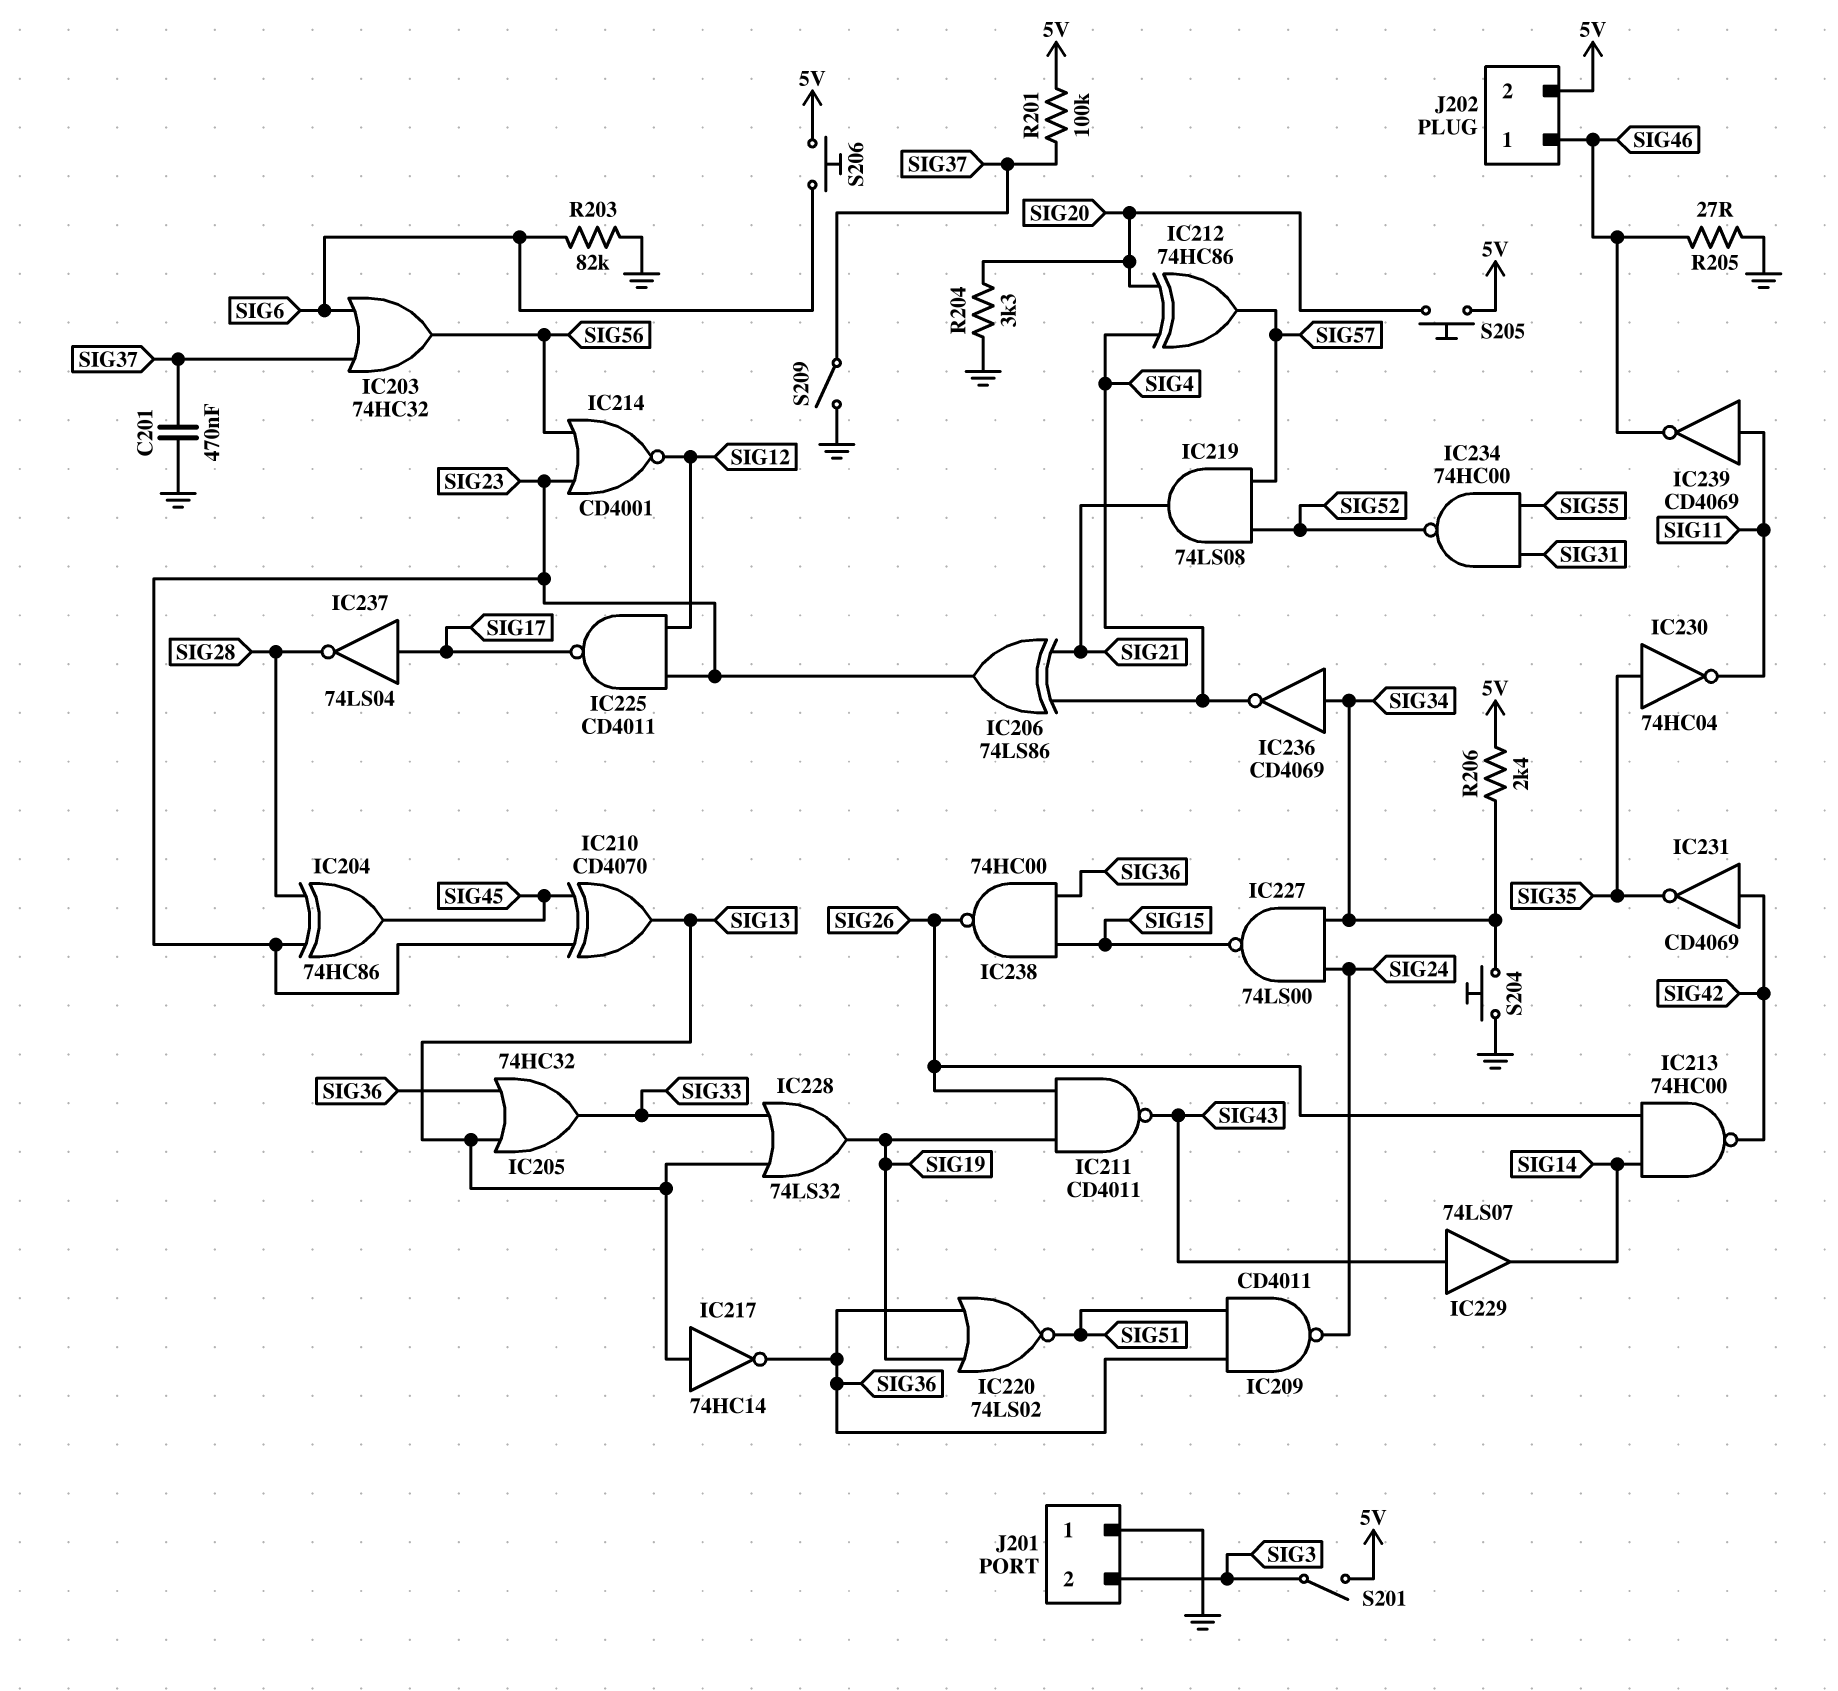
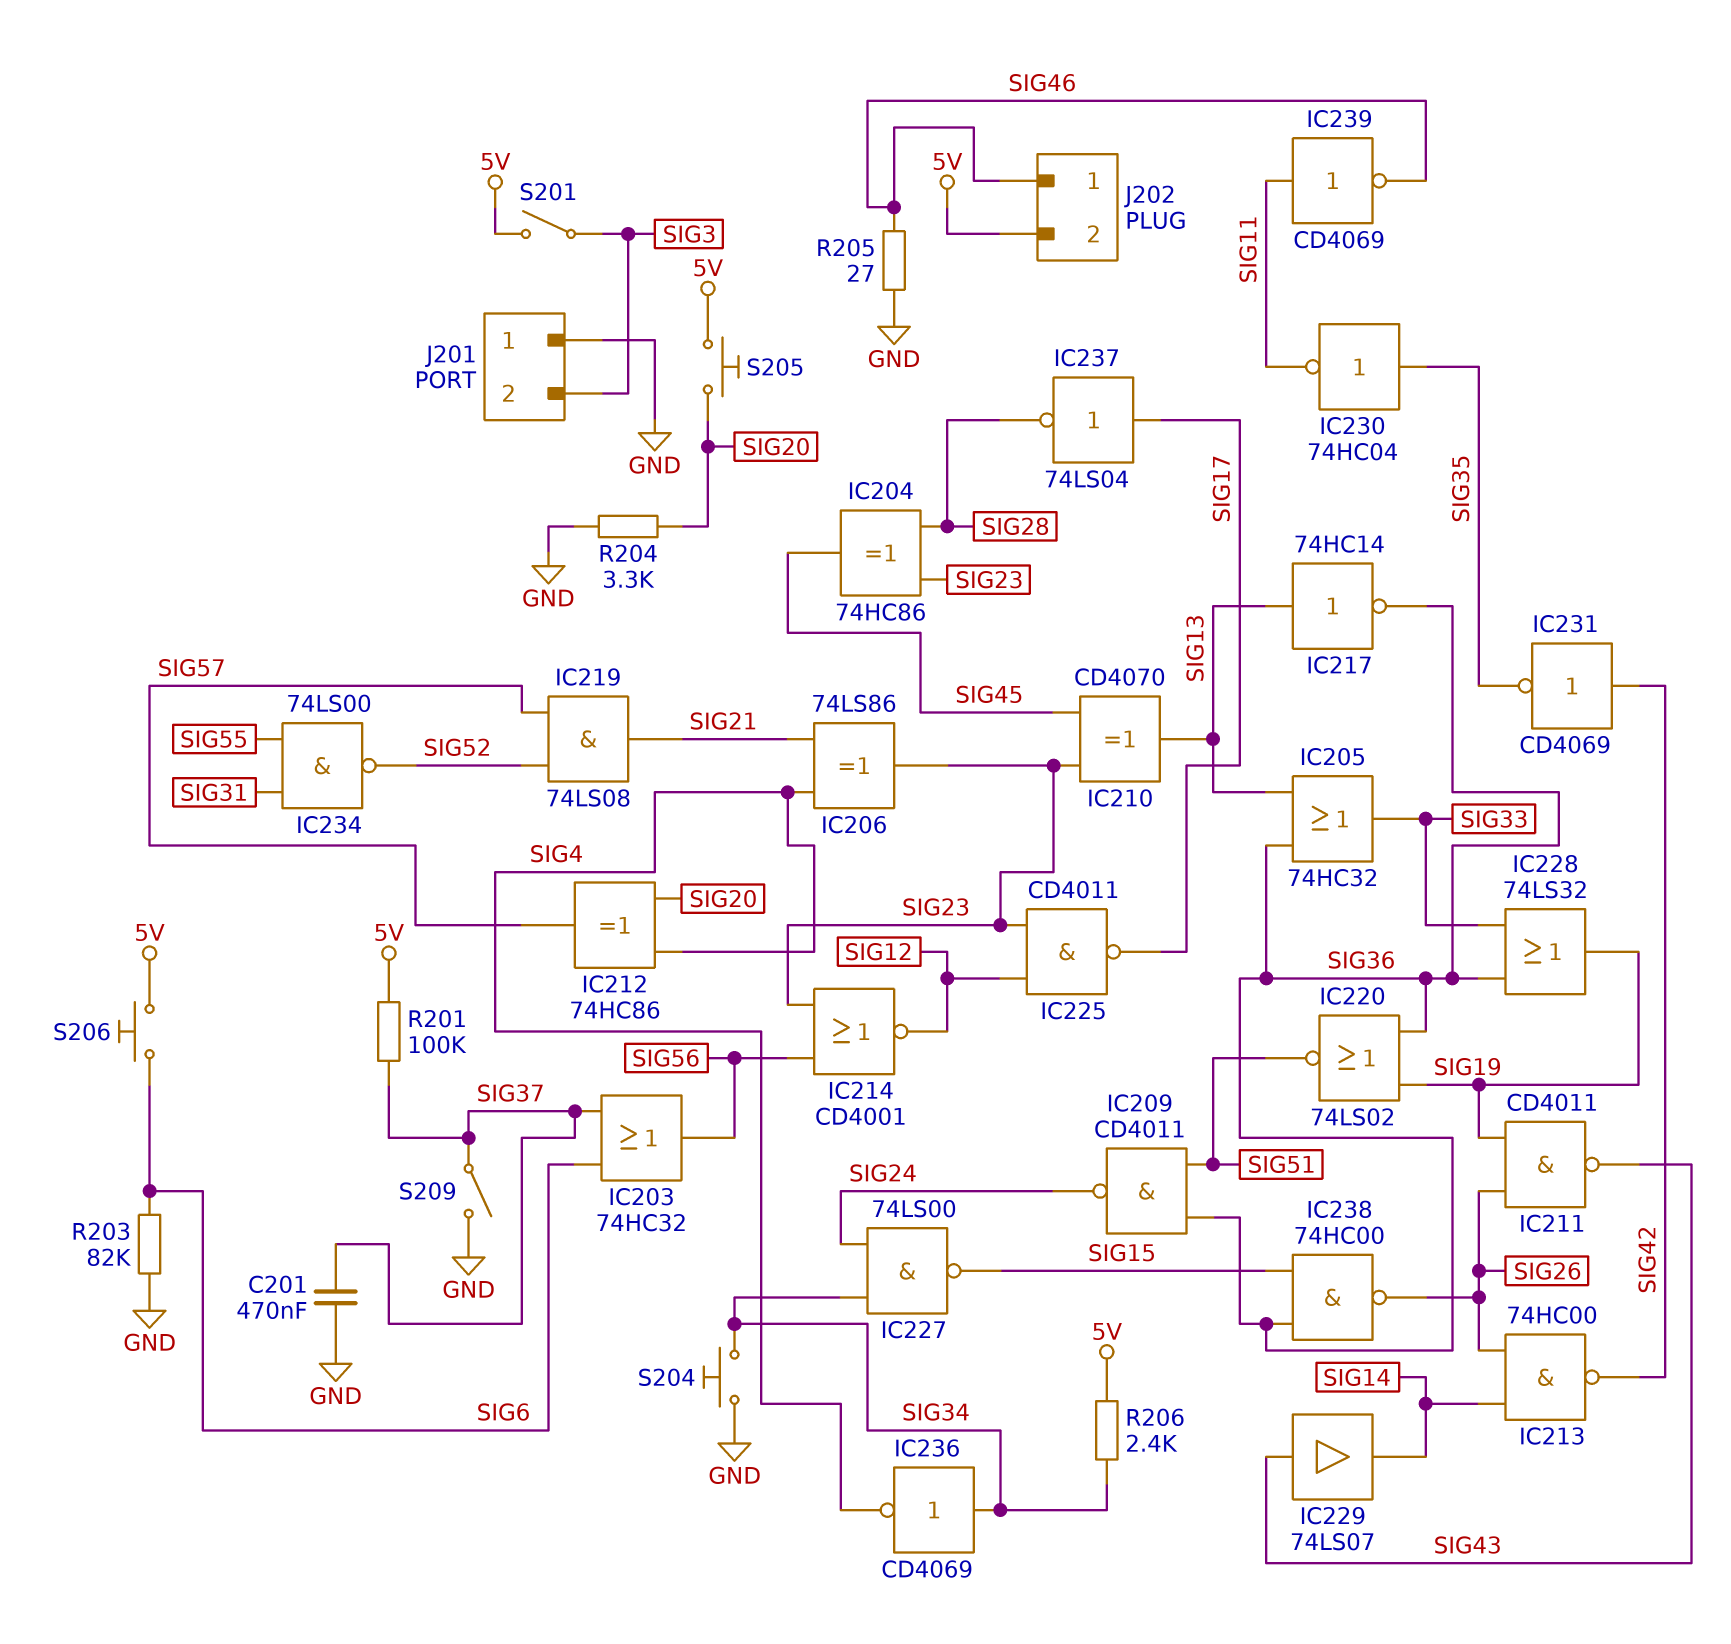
IC228: OR 74LS32 (in SIG13, in SIG33, out SIG19) -> OR 74LS32 (in SIG33, in SIG36, out SIG19)
IC234: NAND 74HC00 (in SIG31, in SIG55, out SIG52) -> NAND 74LS00 (in SIG31, in SIG55, out SIG52)

